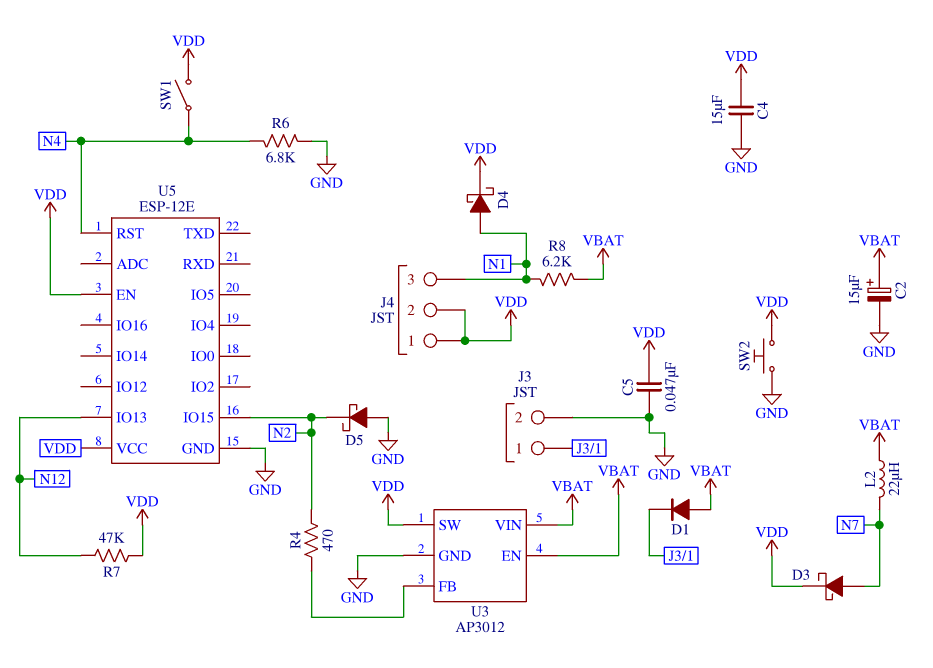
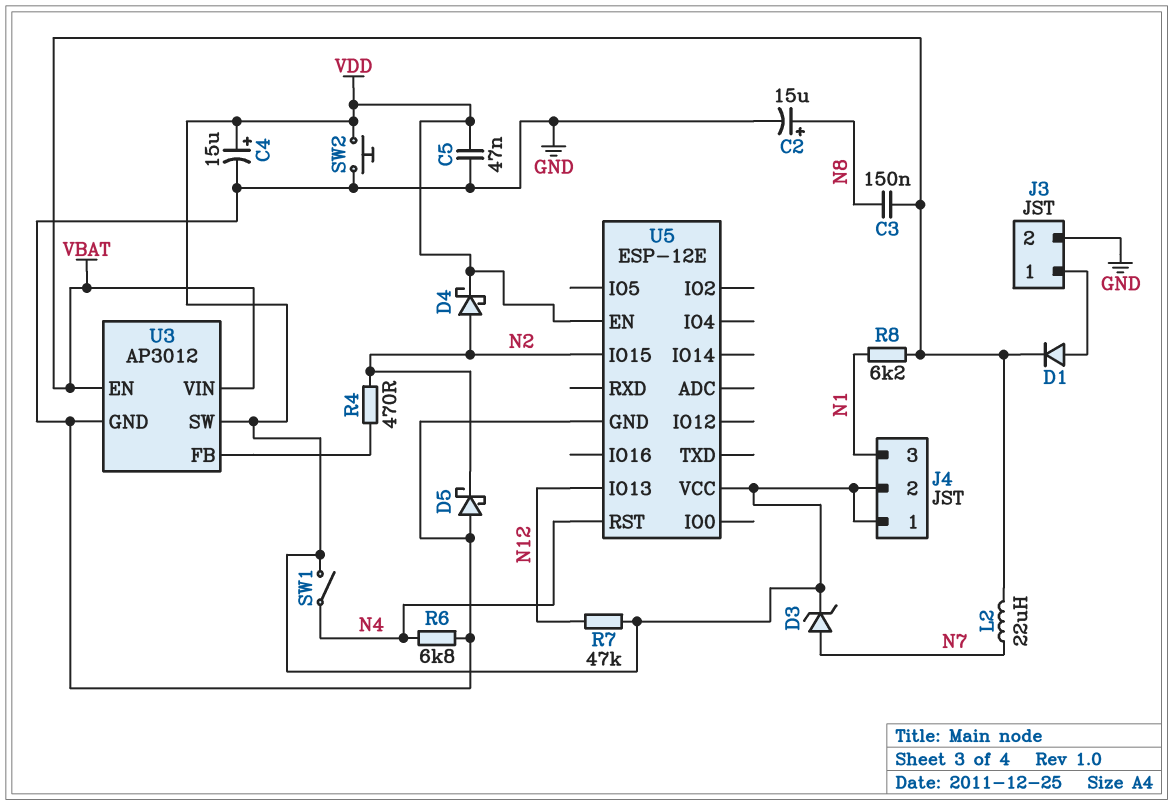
C2: 15uF (plus VBAT, minus GND) -> 15uF (plus N8, minus GND)
C3: none -> 150nF (N8, VBAT)
C4: 15uF (GND, VDD) -> 15uF (plus VDD, minus GND)
D1: diode (A VBAT, K J3/1) -> diode (A J3/1, K VBAT)
D3: schottky (A N7, K VDD) -> zener (A N7, K VDD)
D4: schottky (A N1, K VDD) -> schottky (A N2, K VDD)

